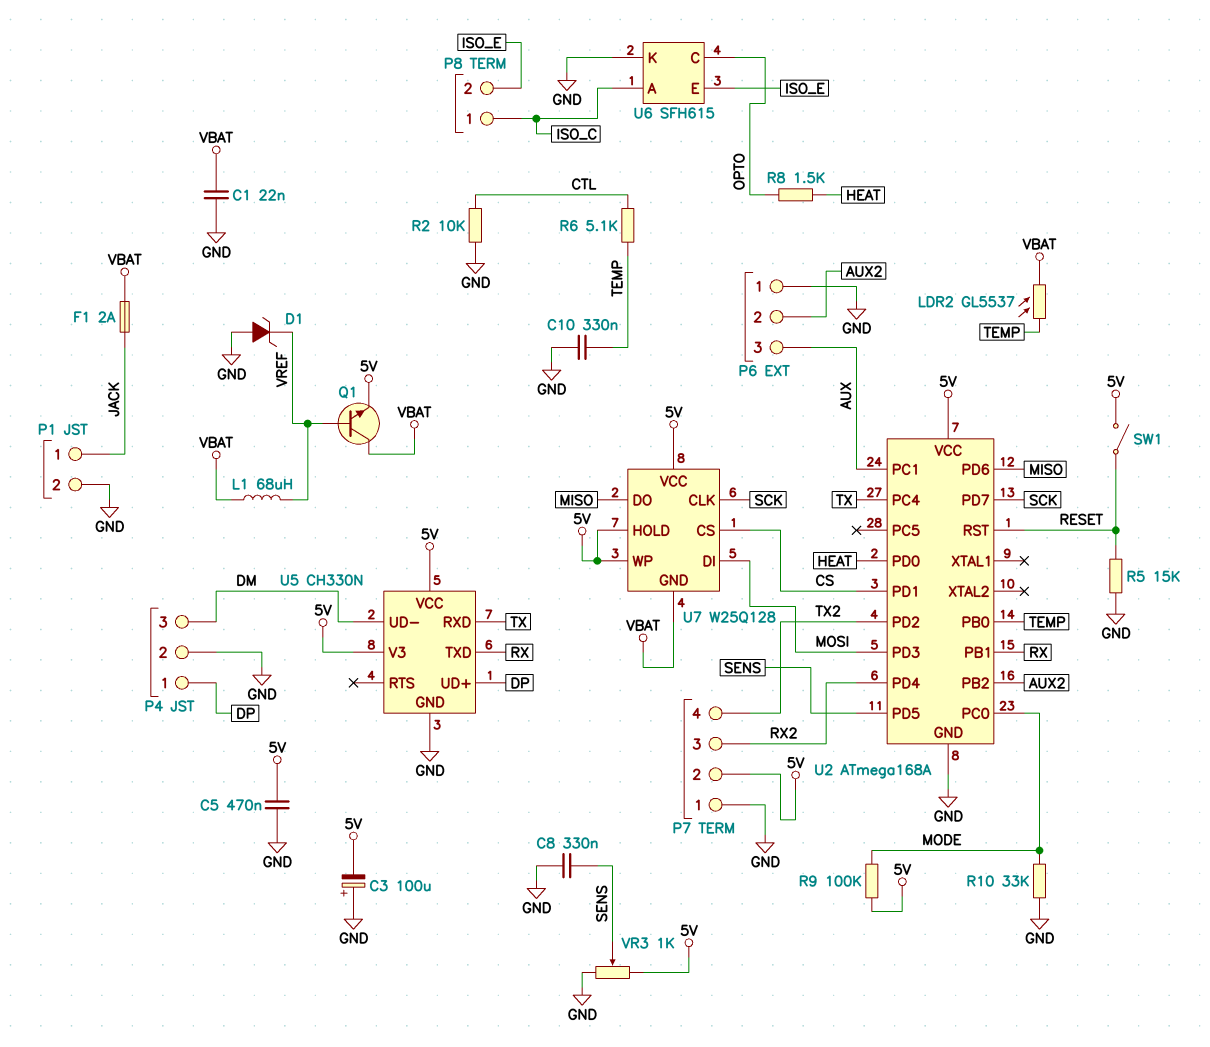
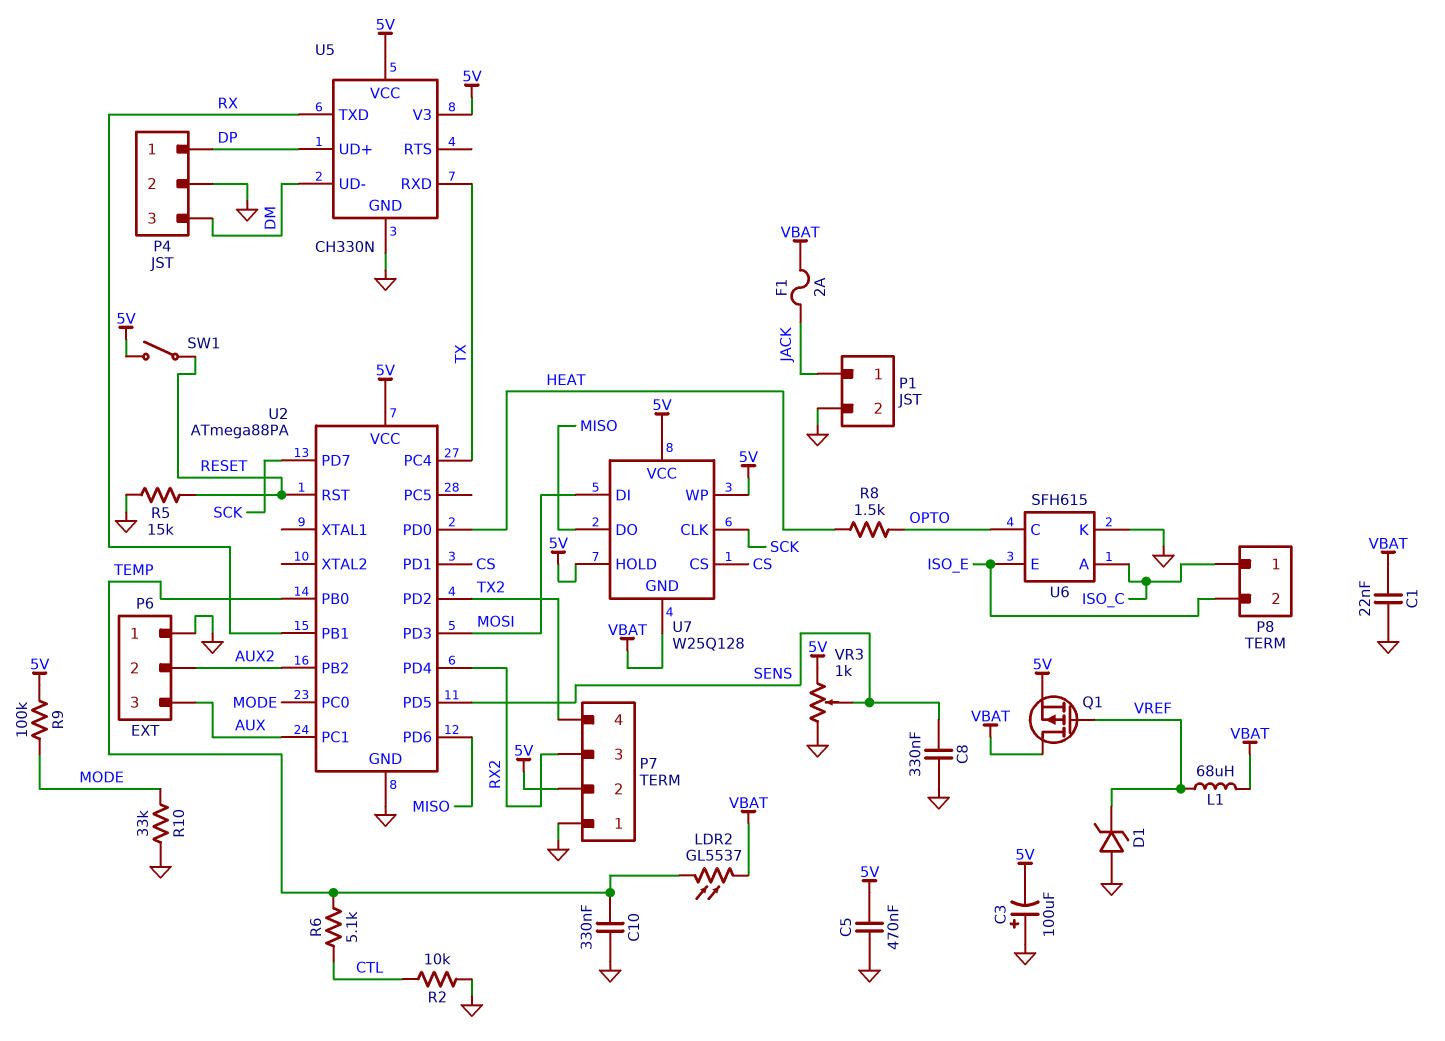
Q1: NPN (B VREF, C VBAT, E 5V) -> PMOS (G VREF, D VBAT, S 5V)
U2: ATmega168A -> ATmega88PA

